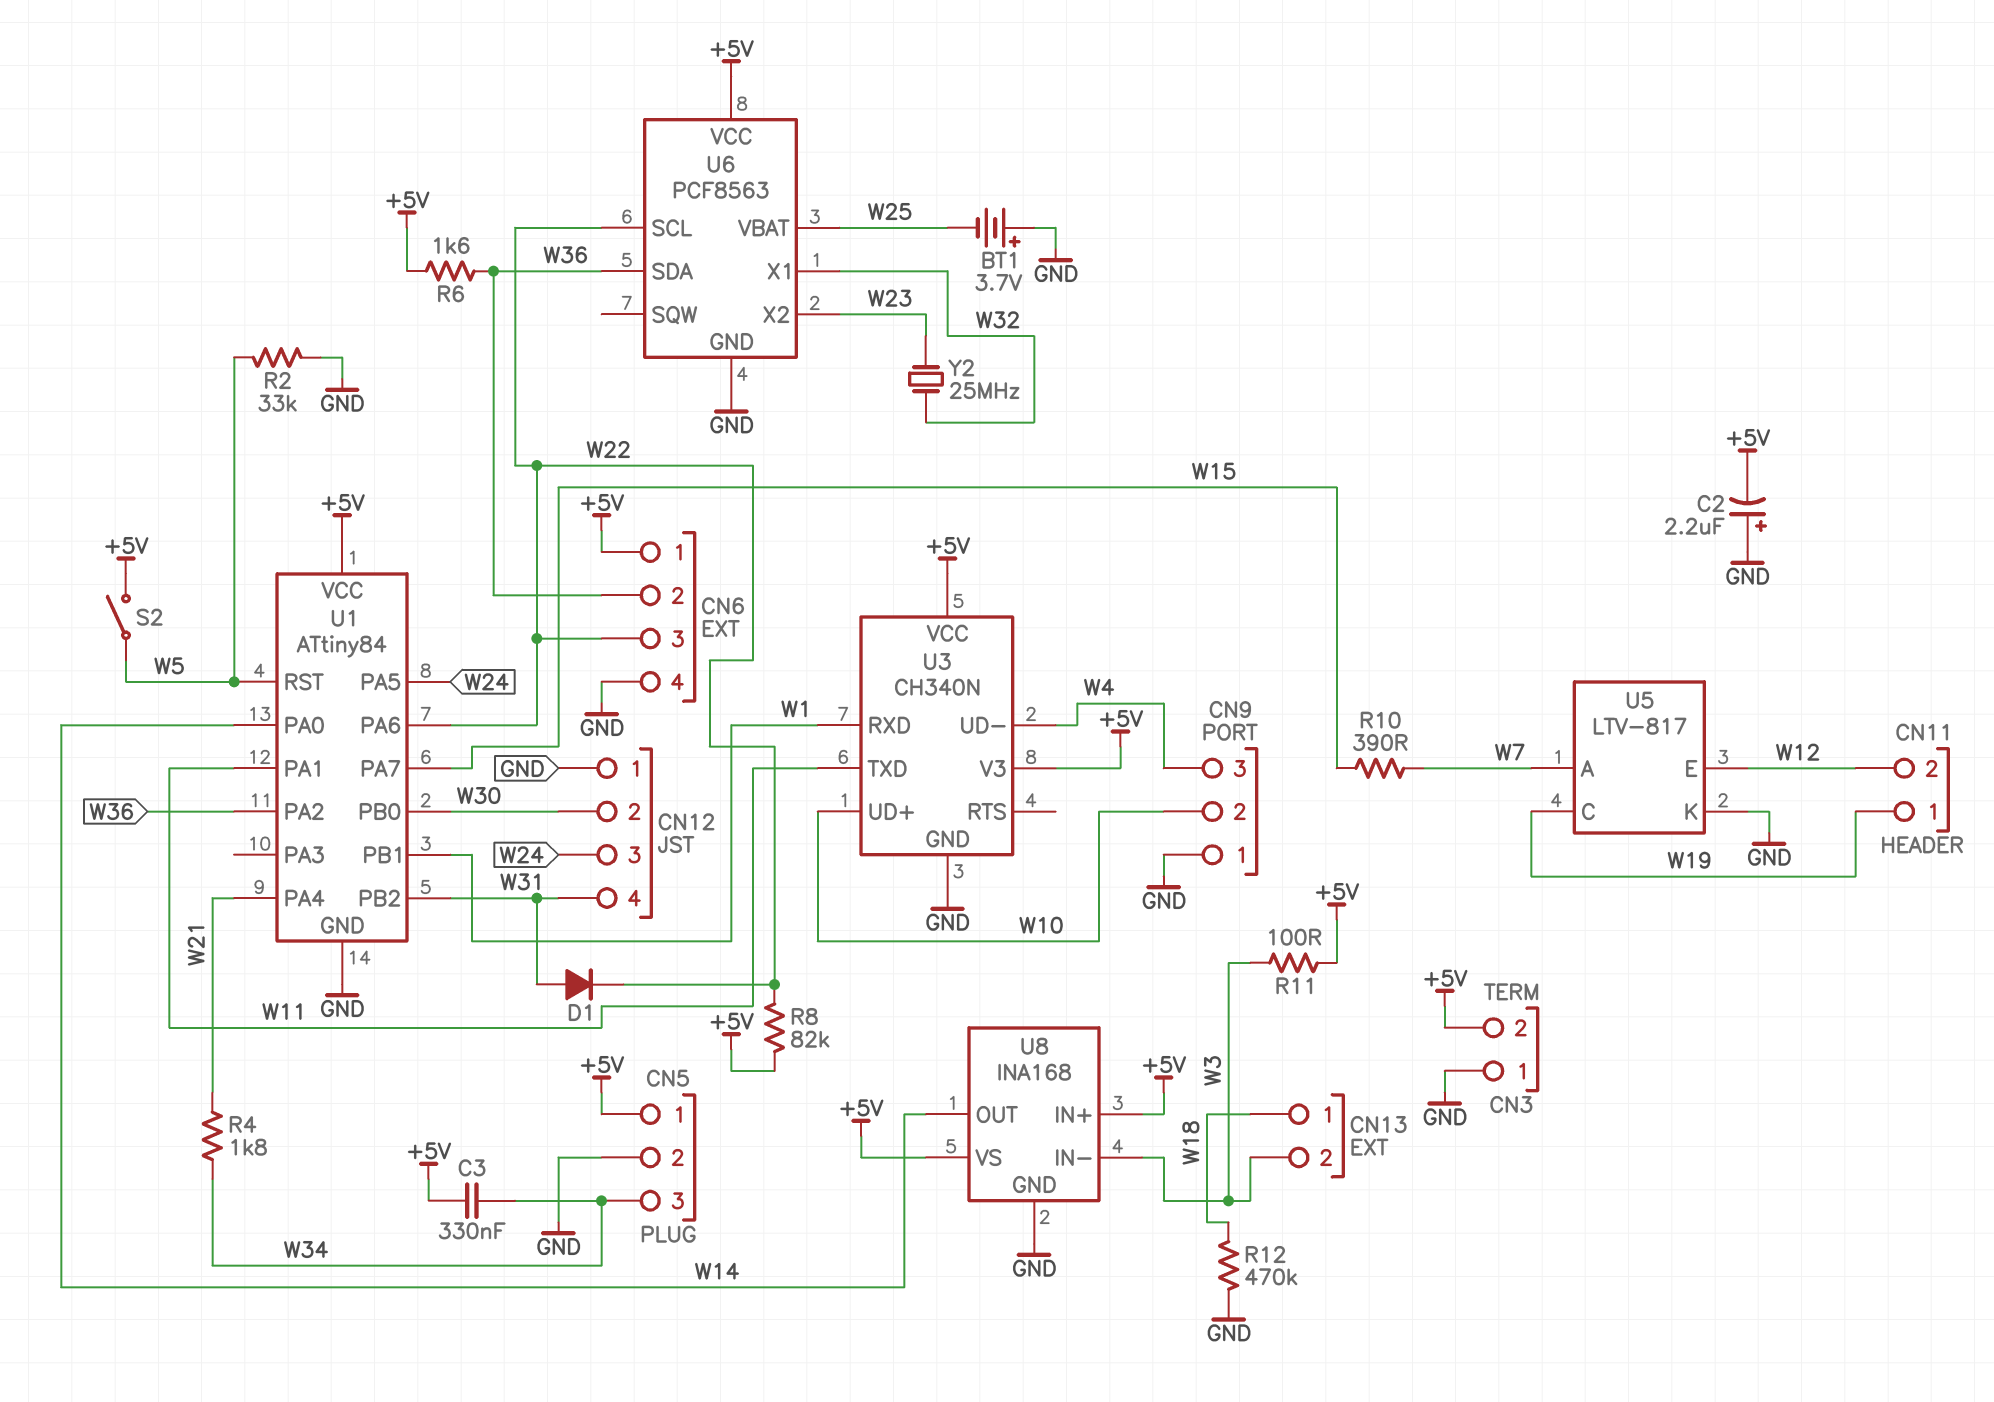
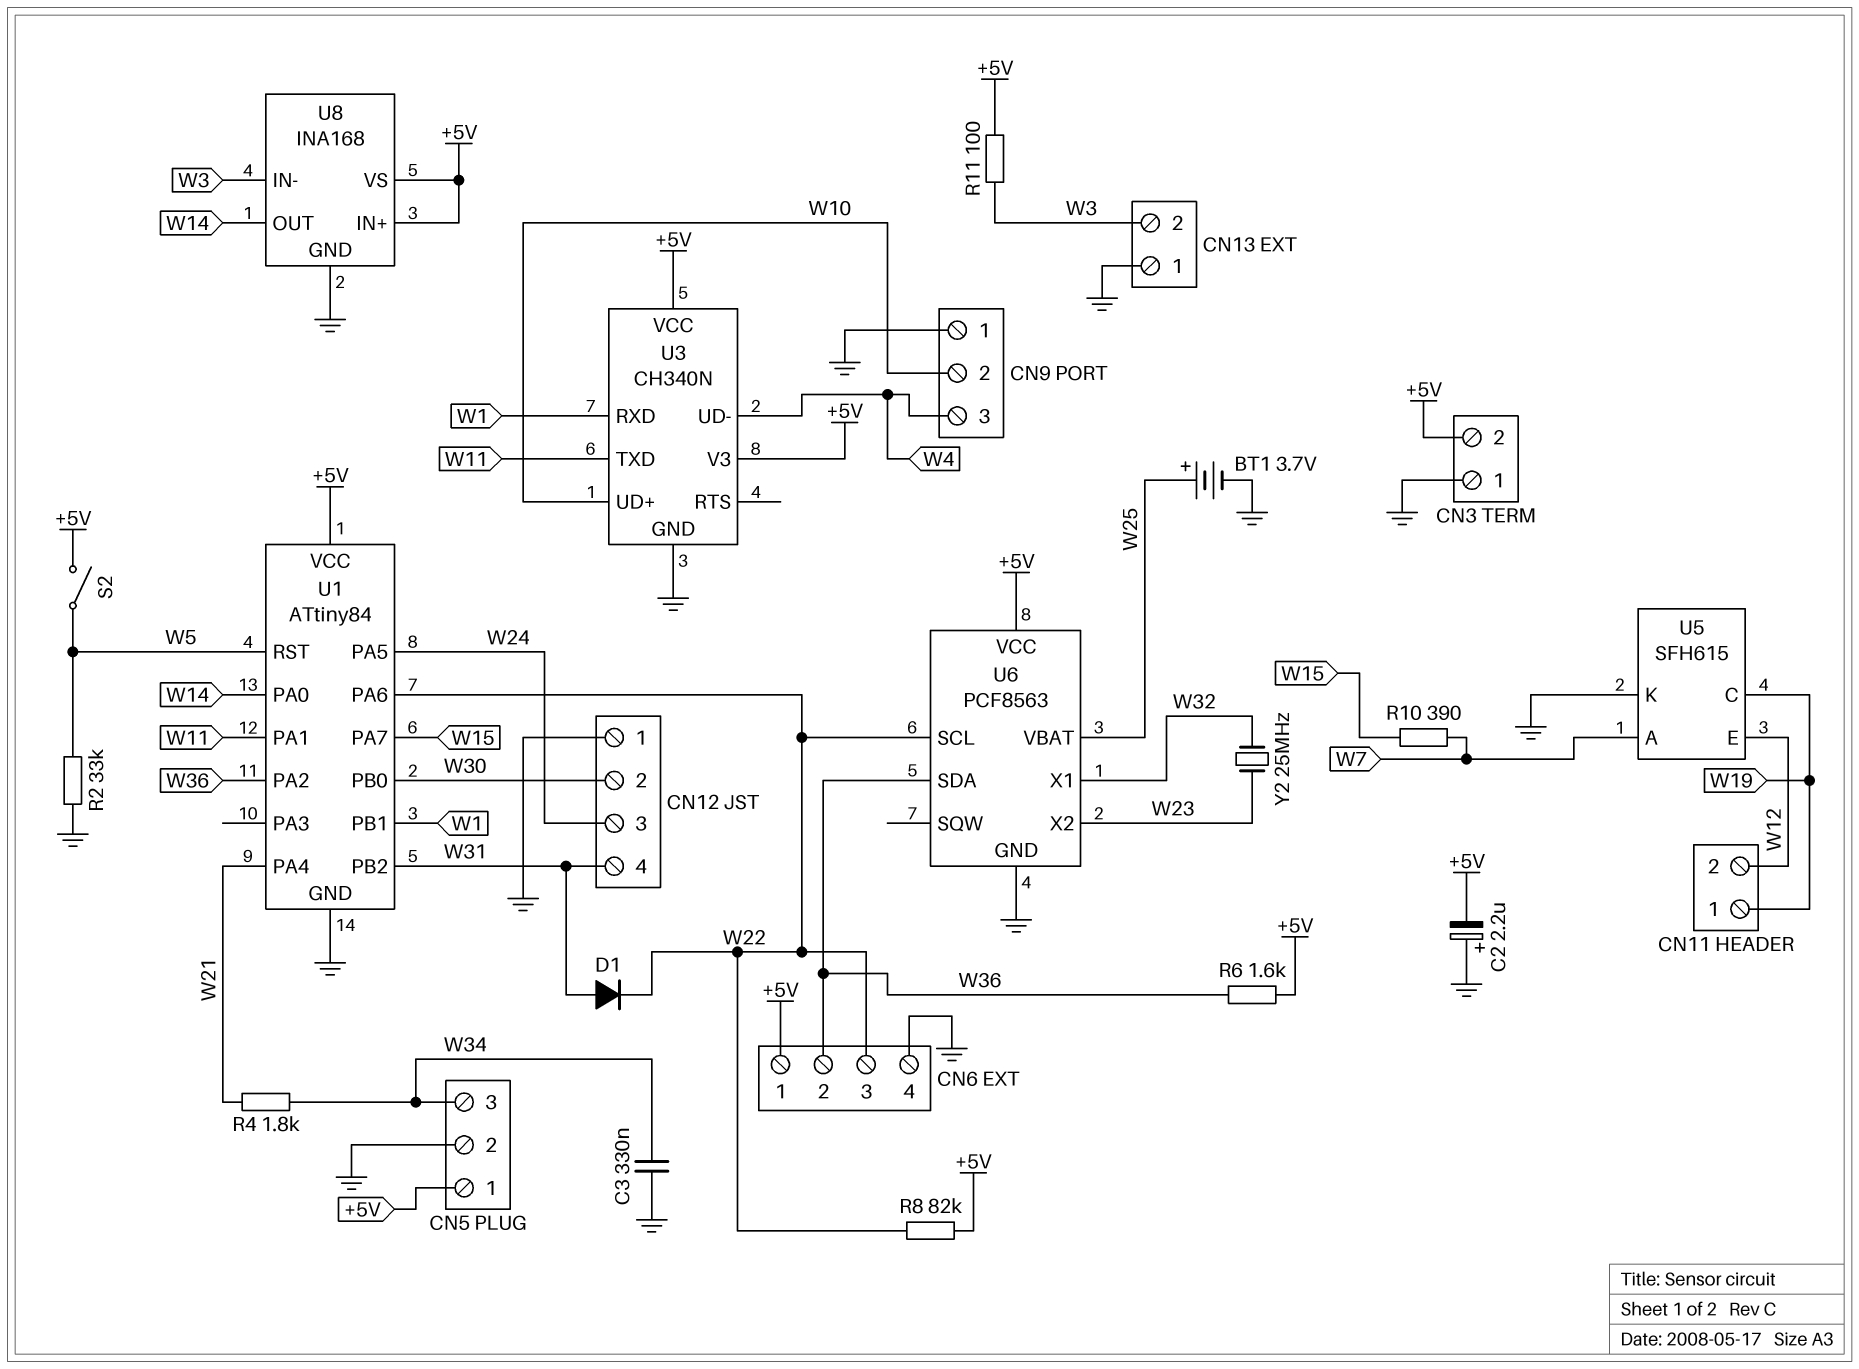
BT1: 3.7V (plus GND, minus W25) -> 3.7V (plus W25, minus GND)
C3: 330nF (+5V, W34) -> 330nF (GND, W34)
CN13 pin 1: W18 -> GND
R12: 470k (GND, W18) -> none
U5: LTV-817 -> SFH615

